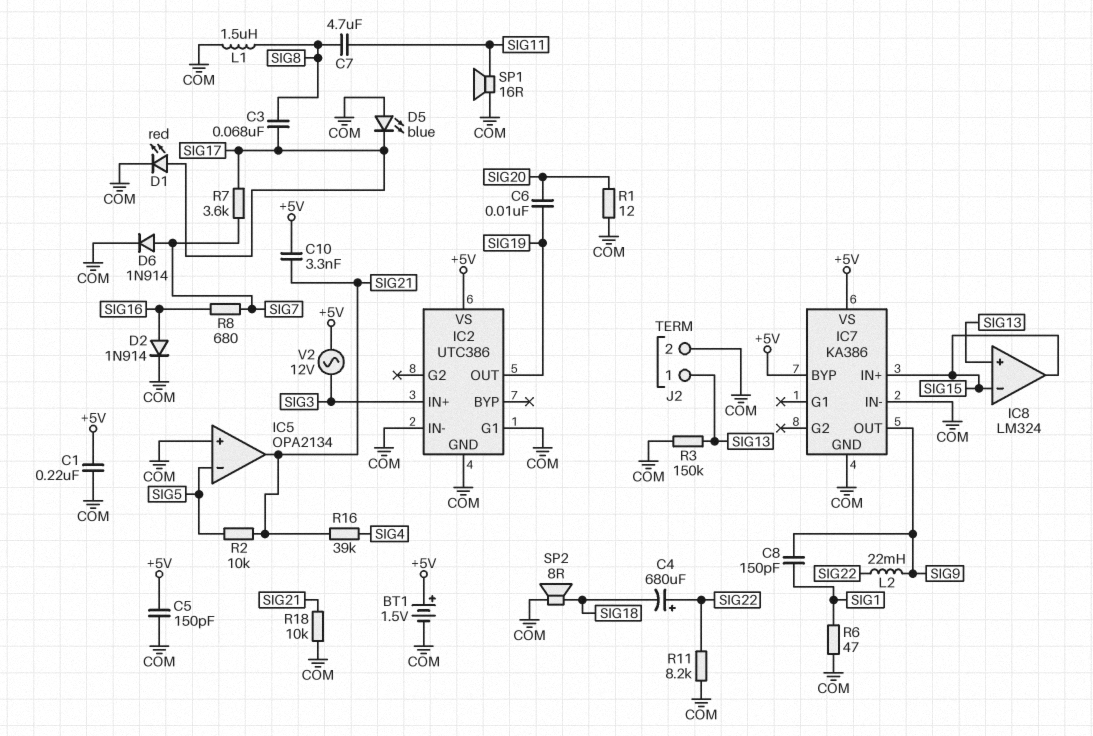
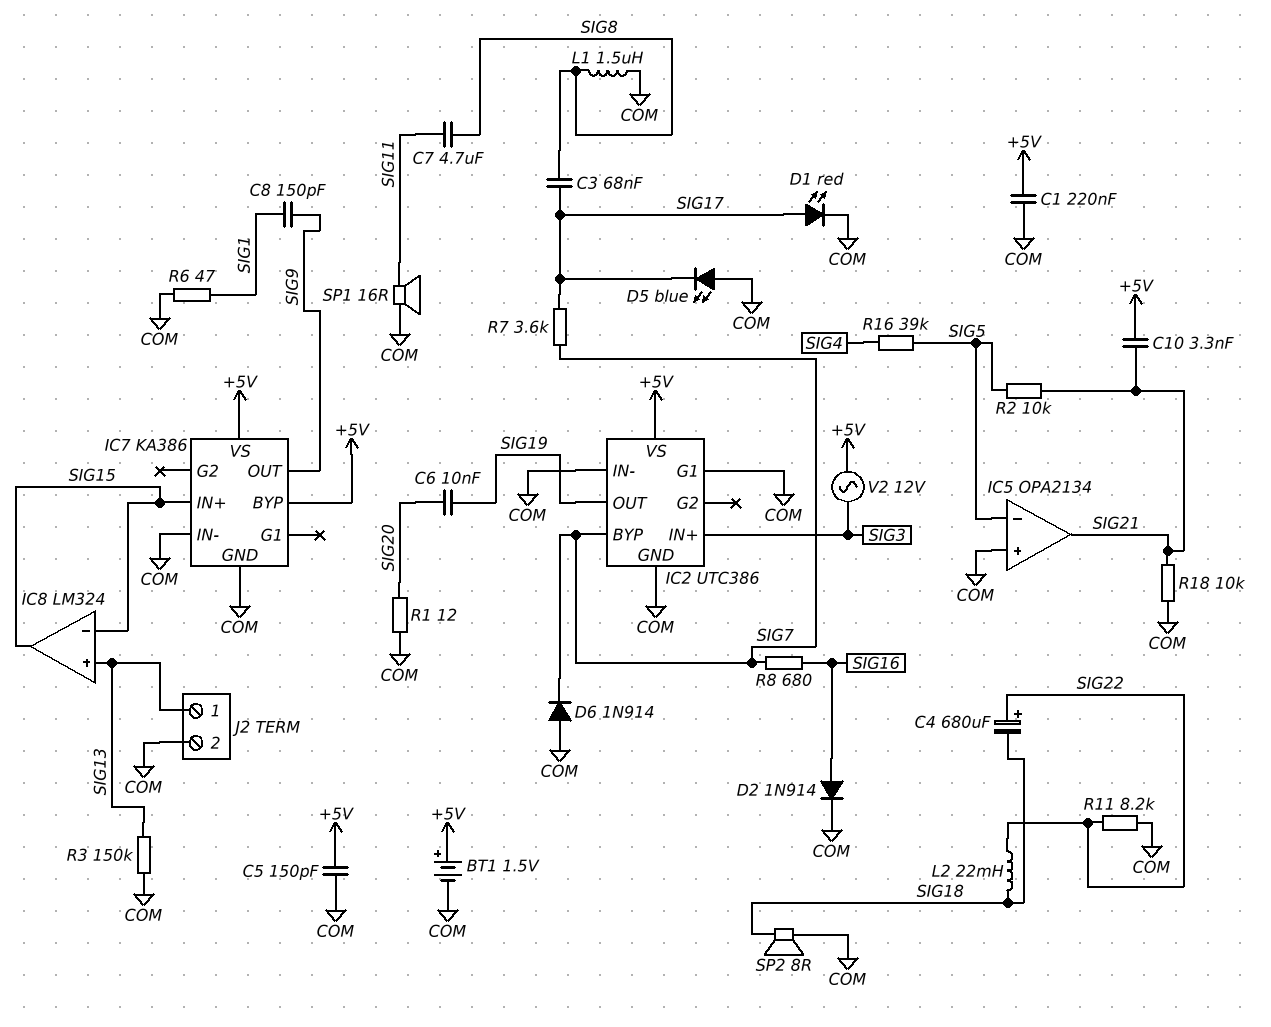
D6: diode 1N914 (A SIG7, K COM) -> diode 1N914 (A COM, K SIG7)
IC2 pin BYP: none -> SIG7
L2: 22mH (SIG9, SIG22) -> 22mH (SIG18, SIG22)
R16: 39k (SIG4, SIG21) -> 39k (SIG4, SIG5)

